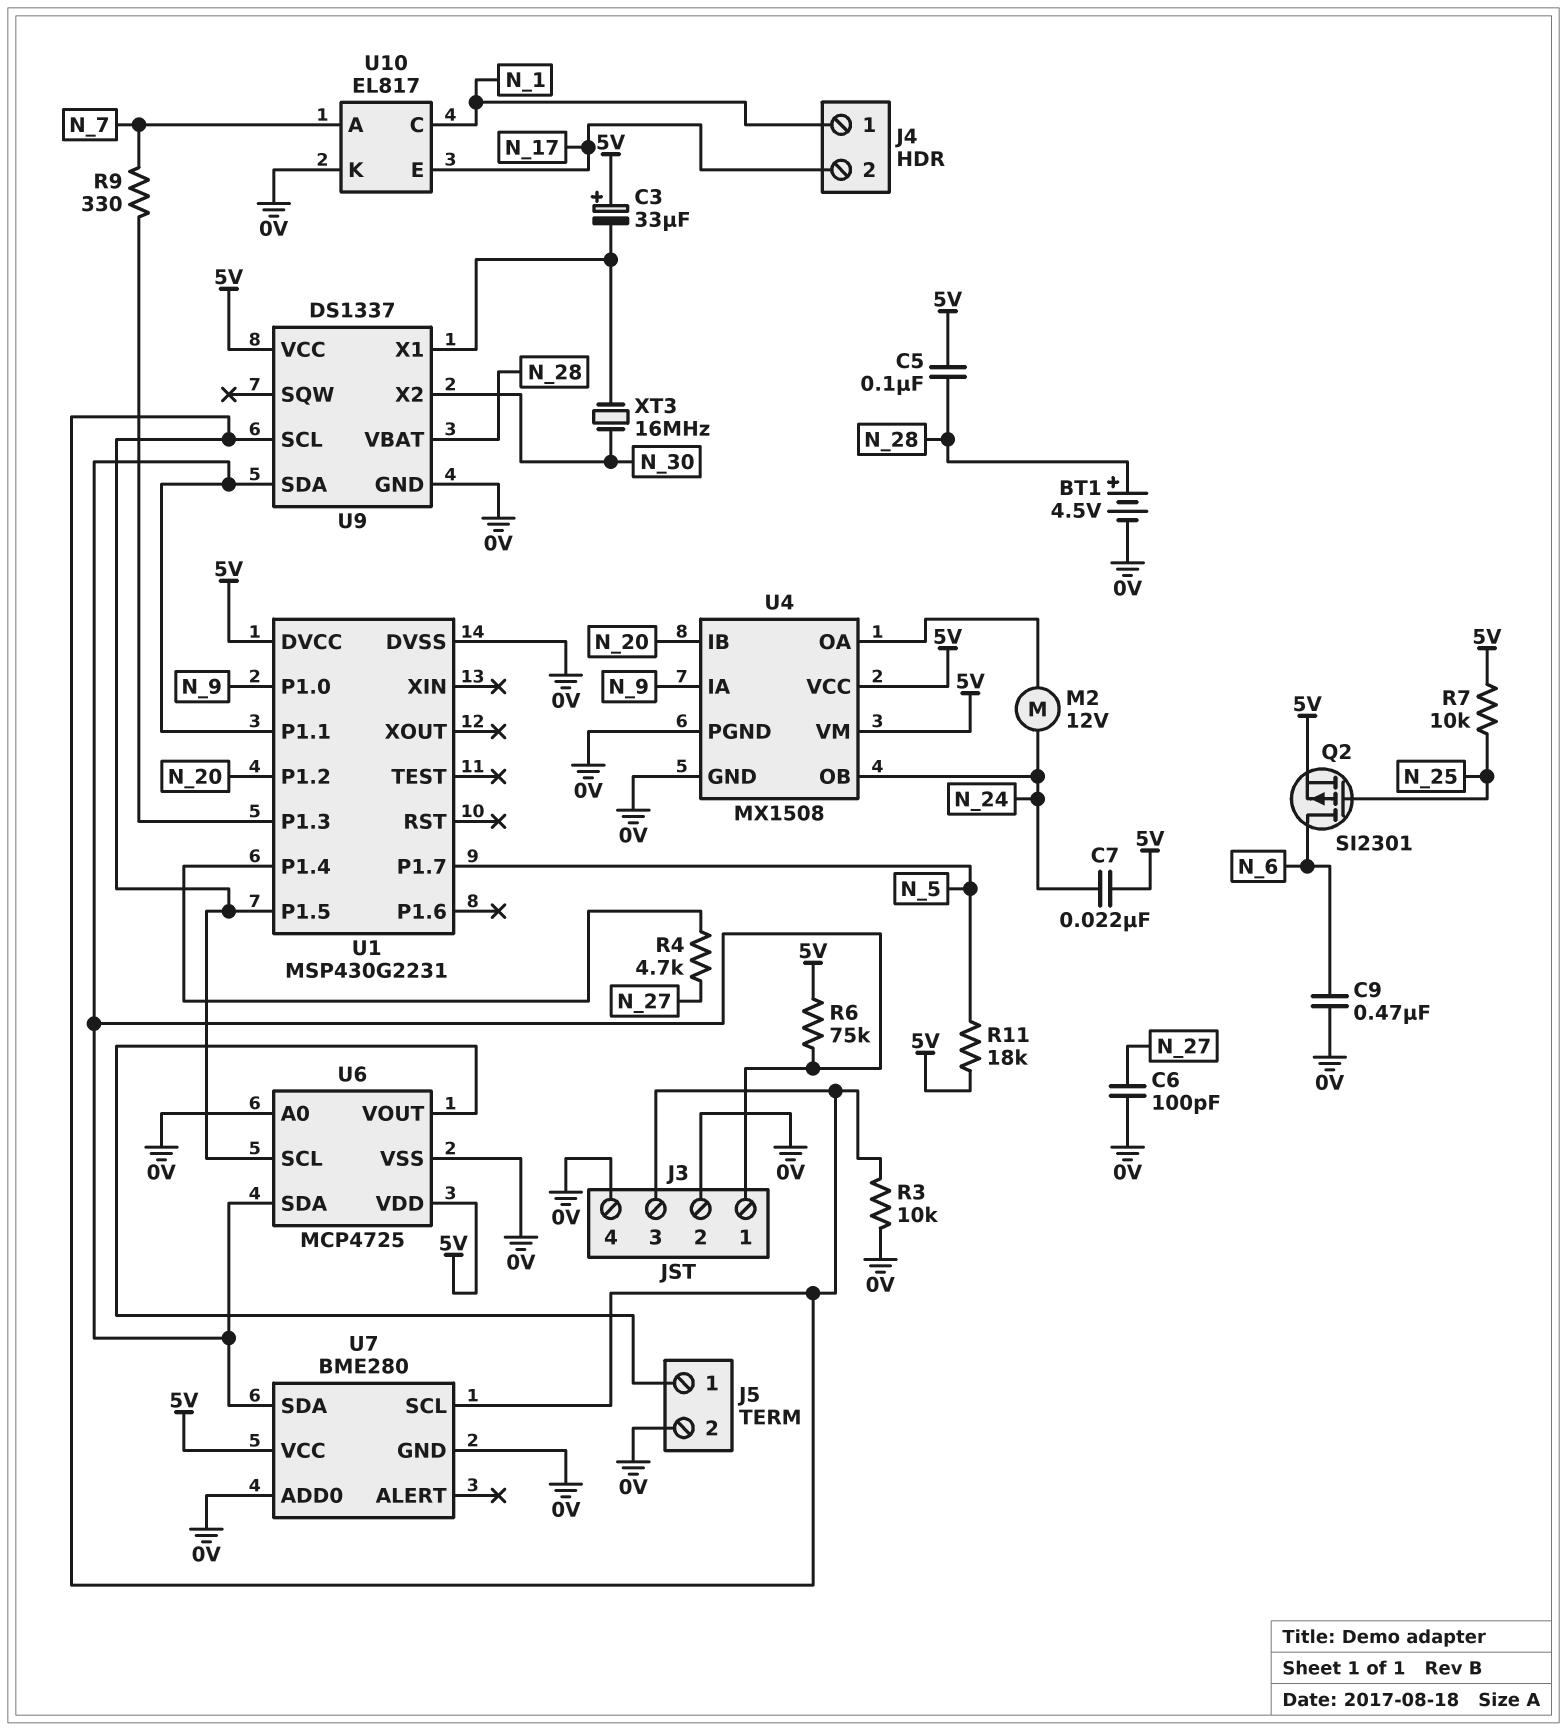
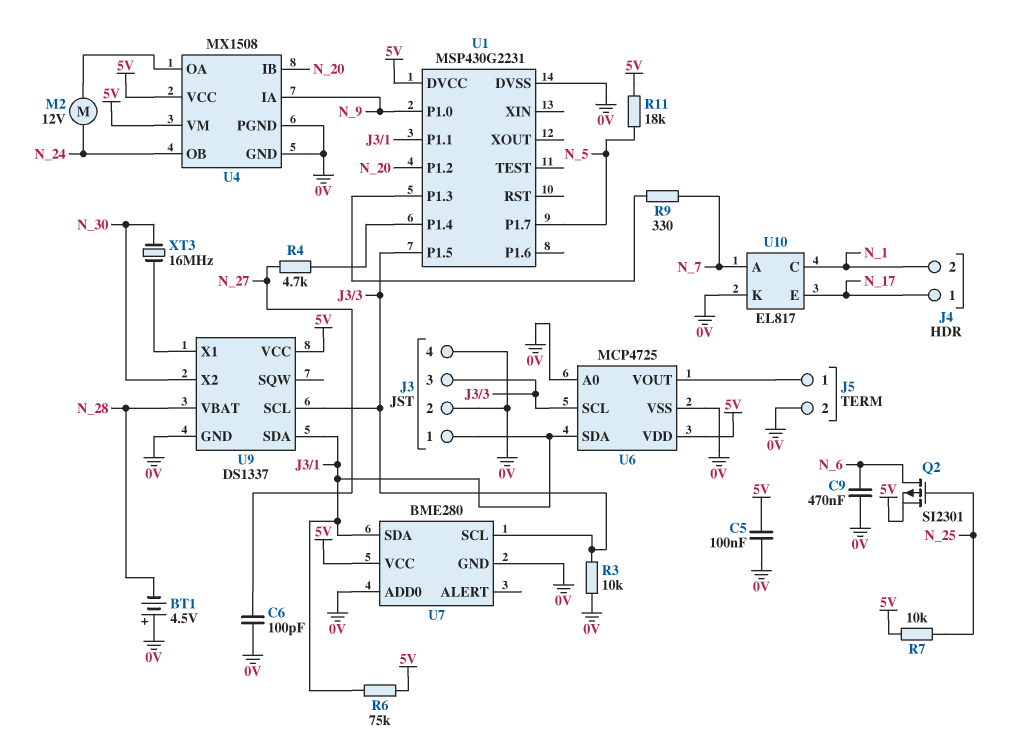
BT1: 4.5V (plus N_28, minus 0V) -> 4.5V (plus 0V, minus N_28)
C3: 33uF (plus 5V, minus U9/X1) -> none
C5: 100nF (5V, N_28) -> 100nF (0V, 5V)
C7: 22nF (5V, N_24) -> none
J4 pin 1: N_1 -> N_17
J4 pin 2: N_17 -> N_1

